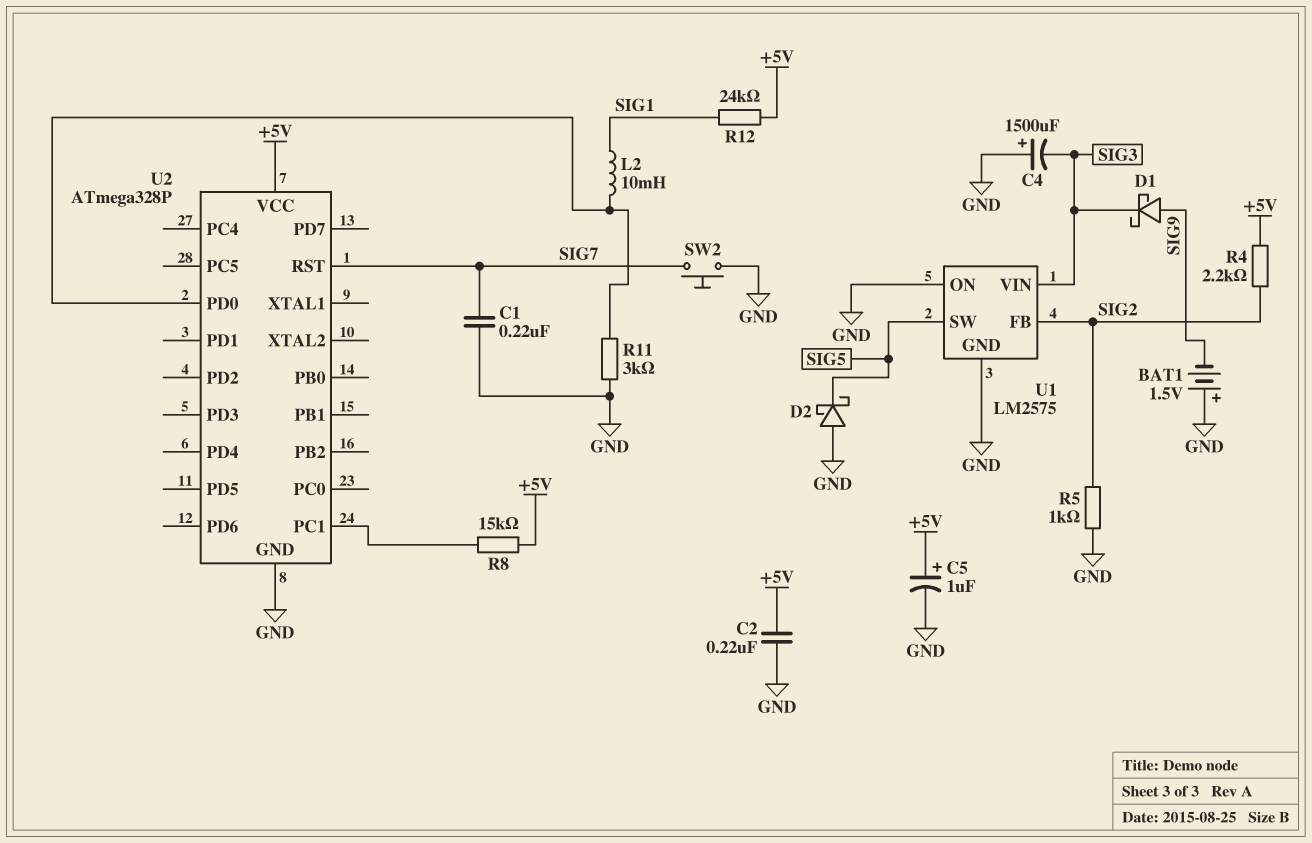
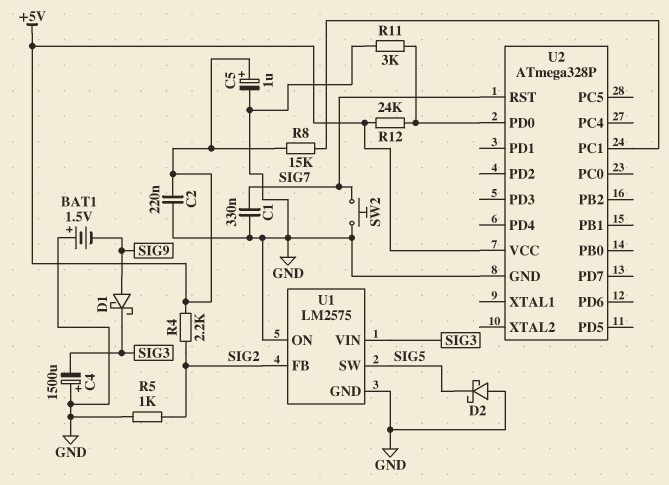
C1: 220nF (GND, SIG7) -> 330nF (GND, SIG7)
L2: 10mH (SIG1, U2/PD0) -> none
R12: 24k (+5V, SIG1) -> 24k (+5V, U2/PD0)

